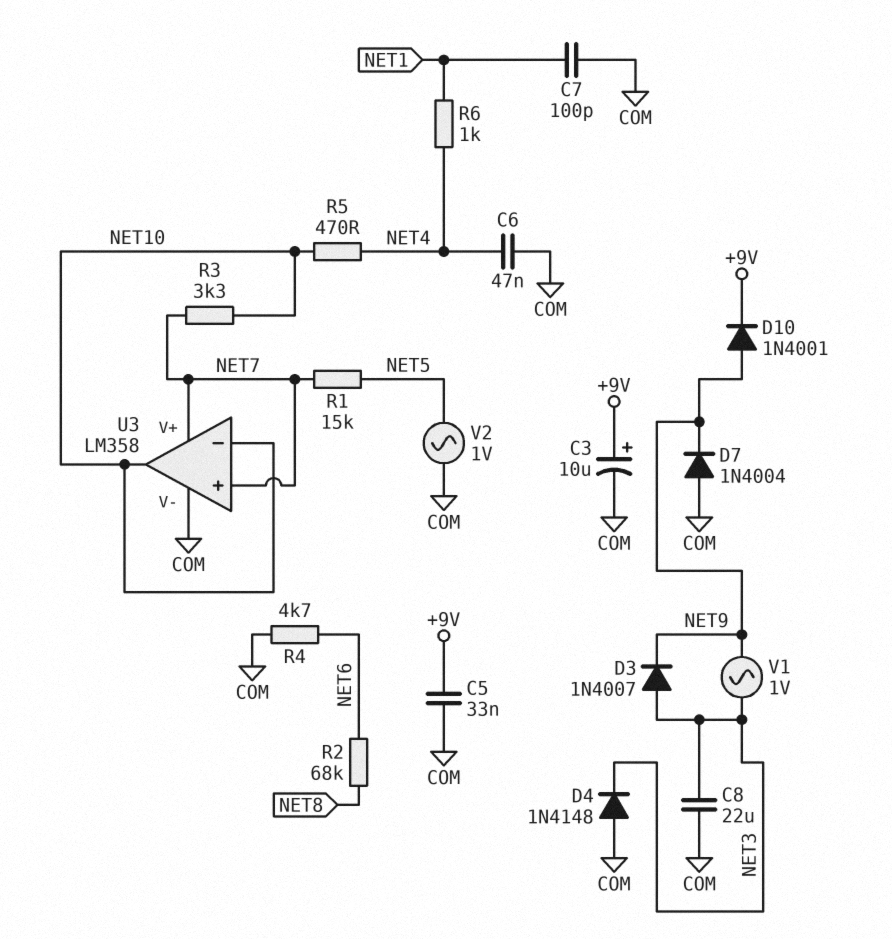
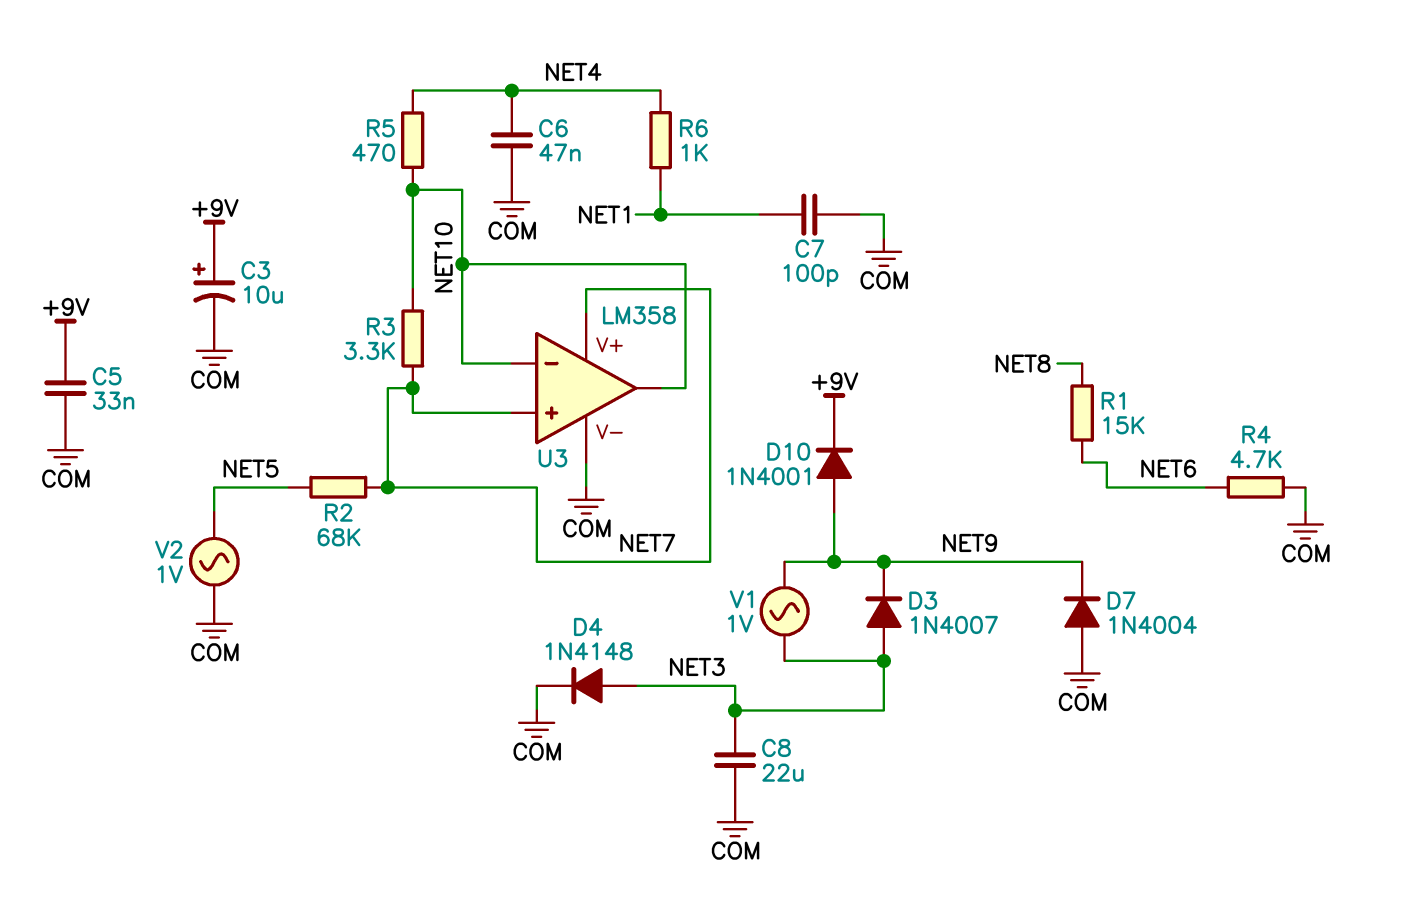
D4: diode 1N4148 (A COM, K NET3) -> diode 1N4148 (A NET3, K COM)
R1: 15k (NET5, NET7) -> 15k (NET6, NET8)
R2: 68k (NET6, NET8) -> 68k (NET5, NET7)

